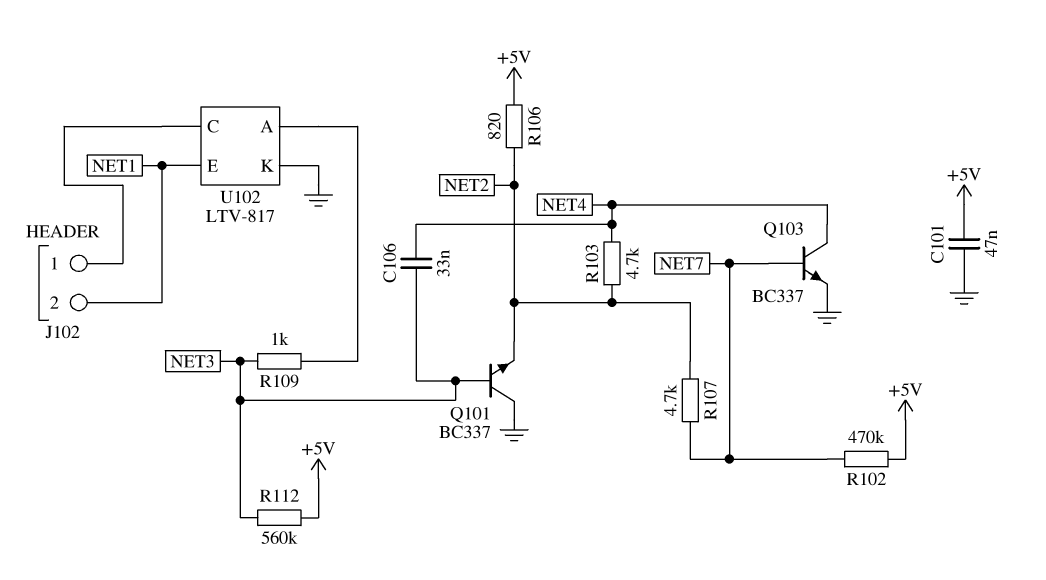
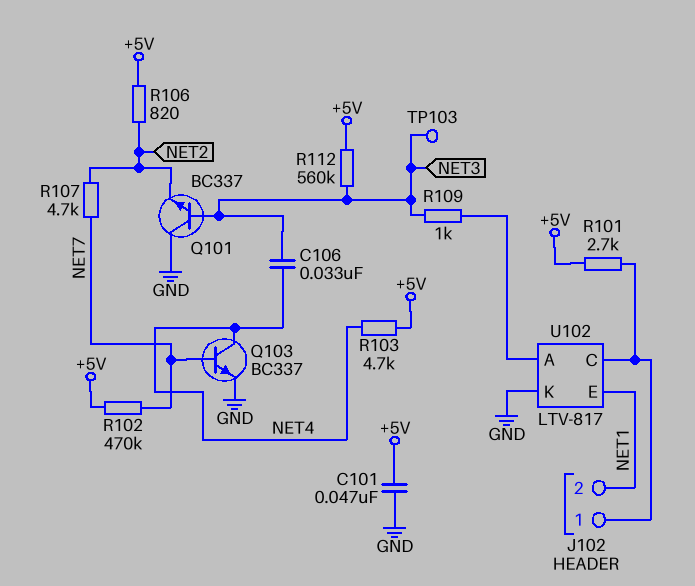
R101: none -> 2.7k (+5V, J102/1)
R103: 4.7k (NET2, NET4) -> 4.7k (+5V, NET4)
TP103: none -> test point (NET3)

